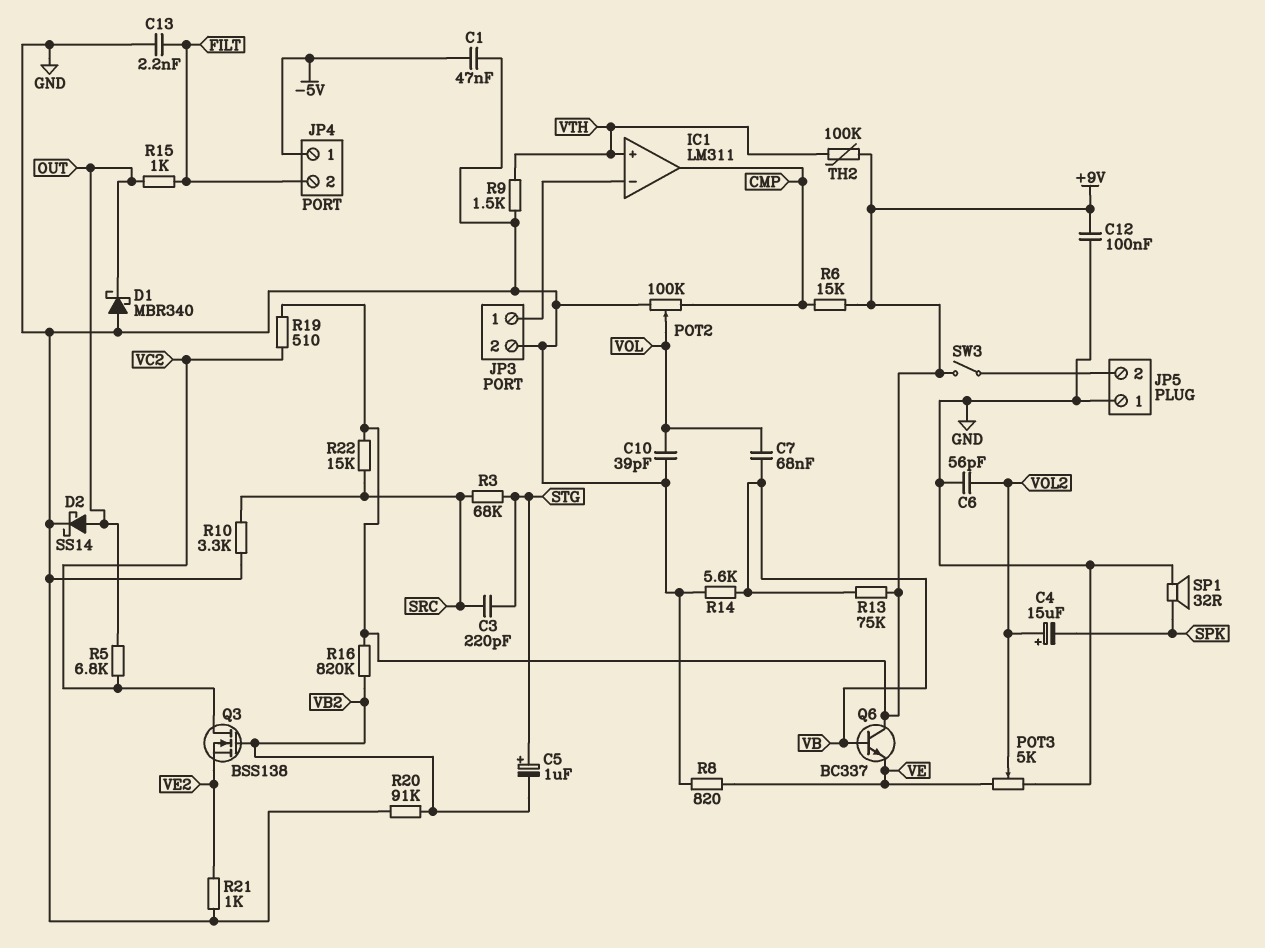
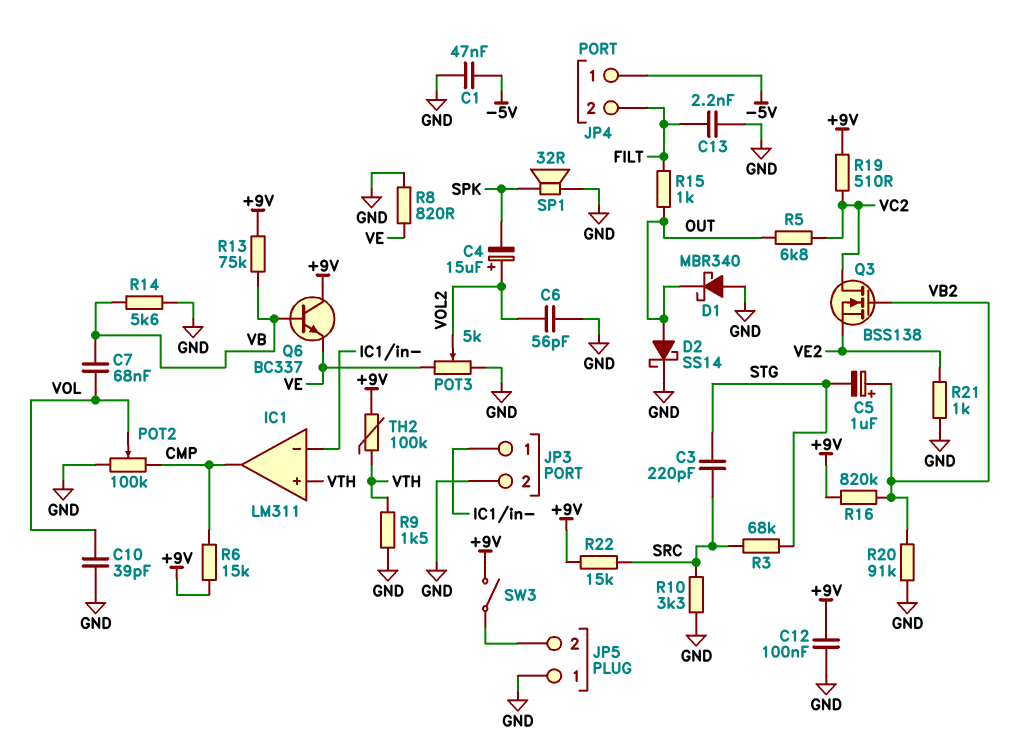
C5: 1uF (plus STG, minus VB2) -> 1uF (plus VB2, minus STG)

